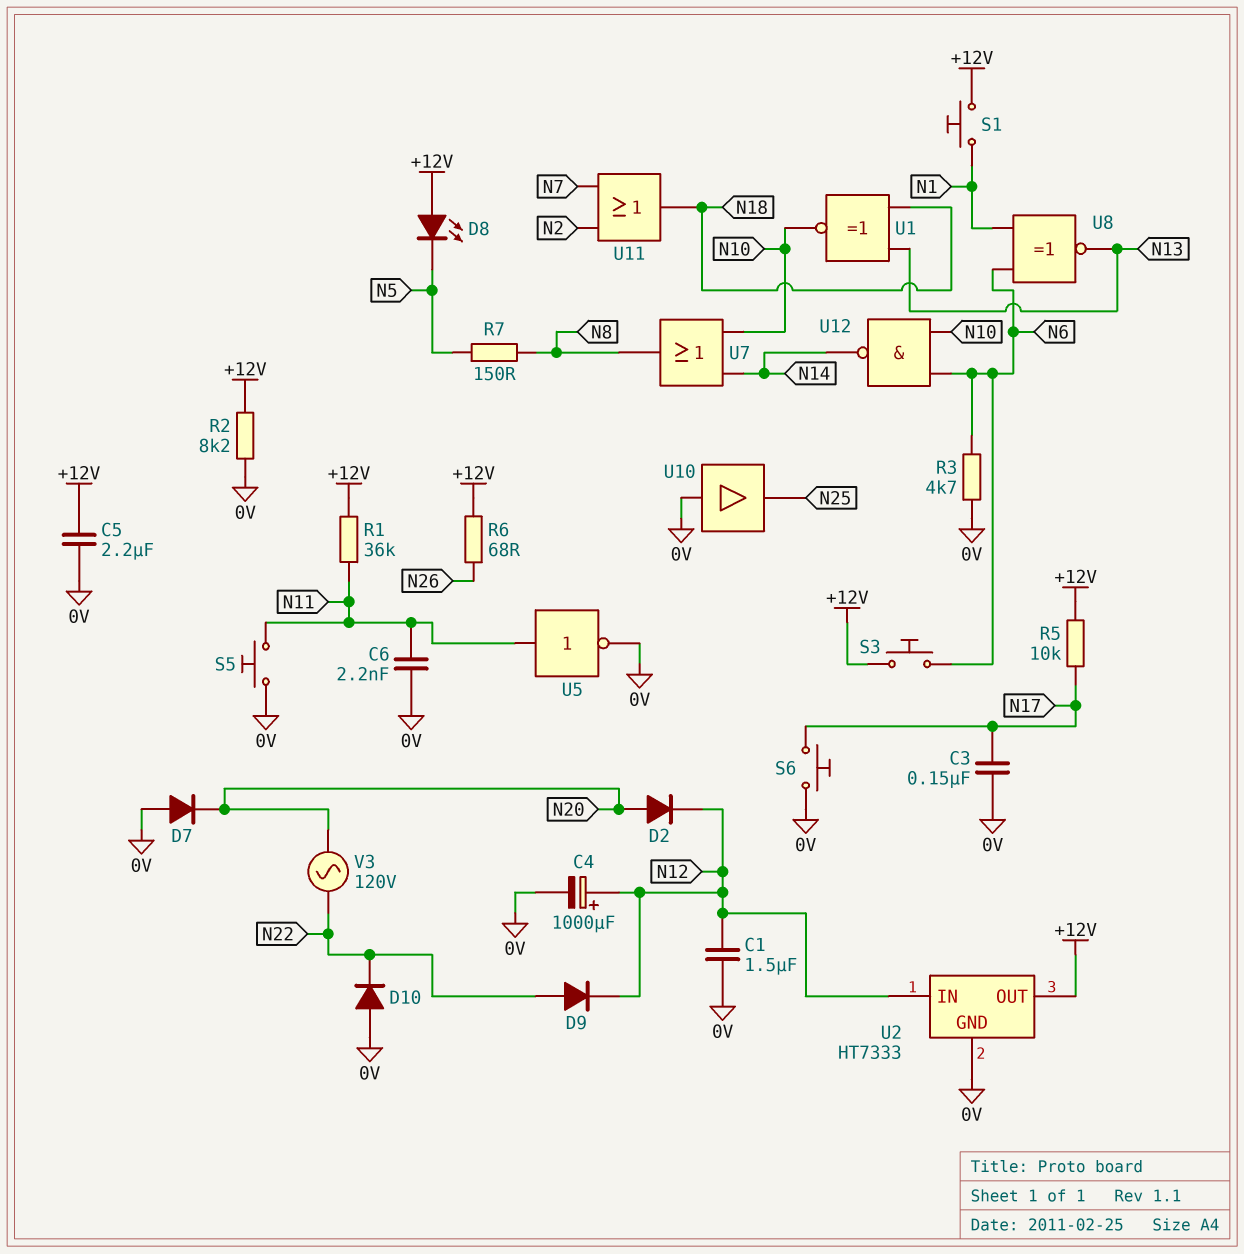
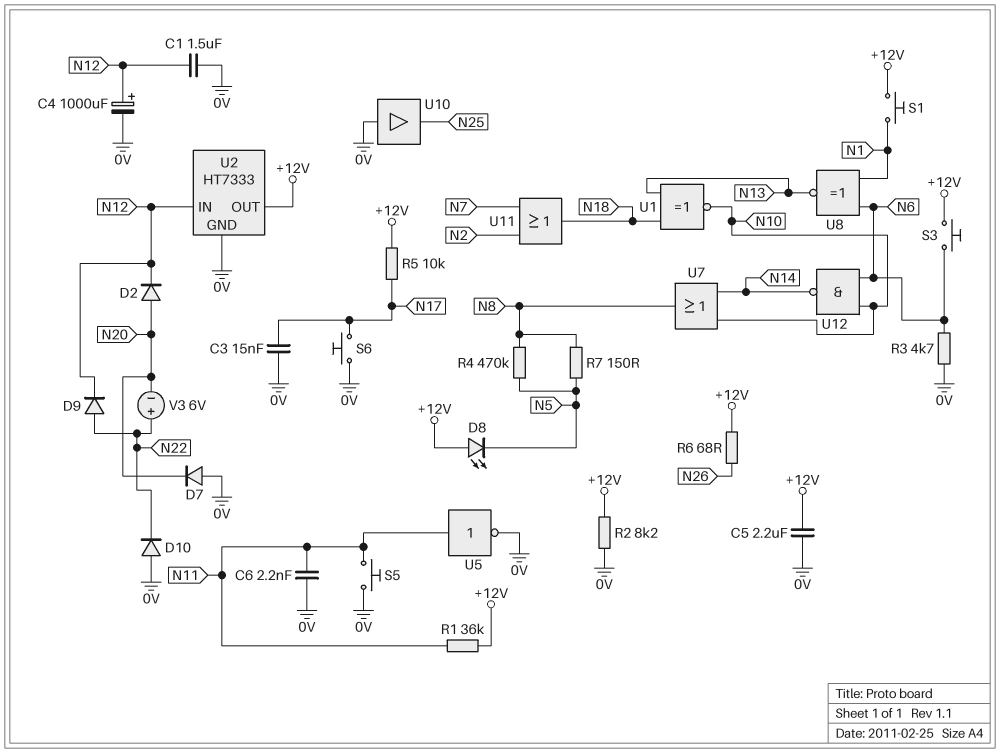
C3: 150nF (0V, N17) -> 15nF (0V, N17)
R4: none -> 470k (N5, N8)
V3: AC 120V (N20, N22) -> 6V (plus N22, minus N20)

